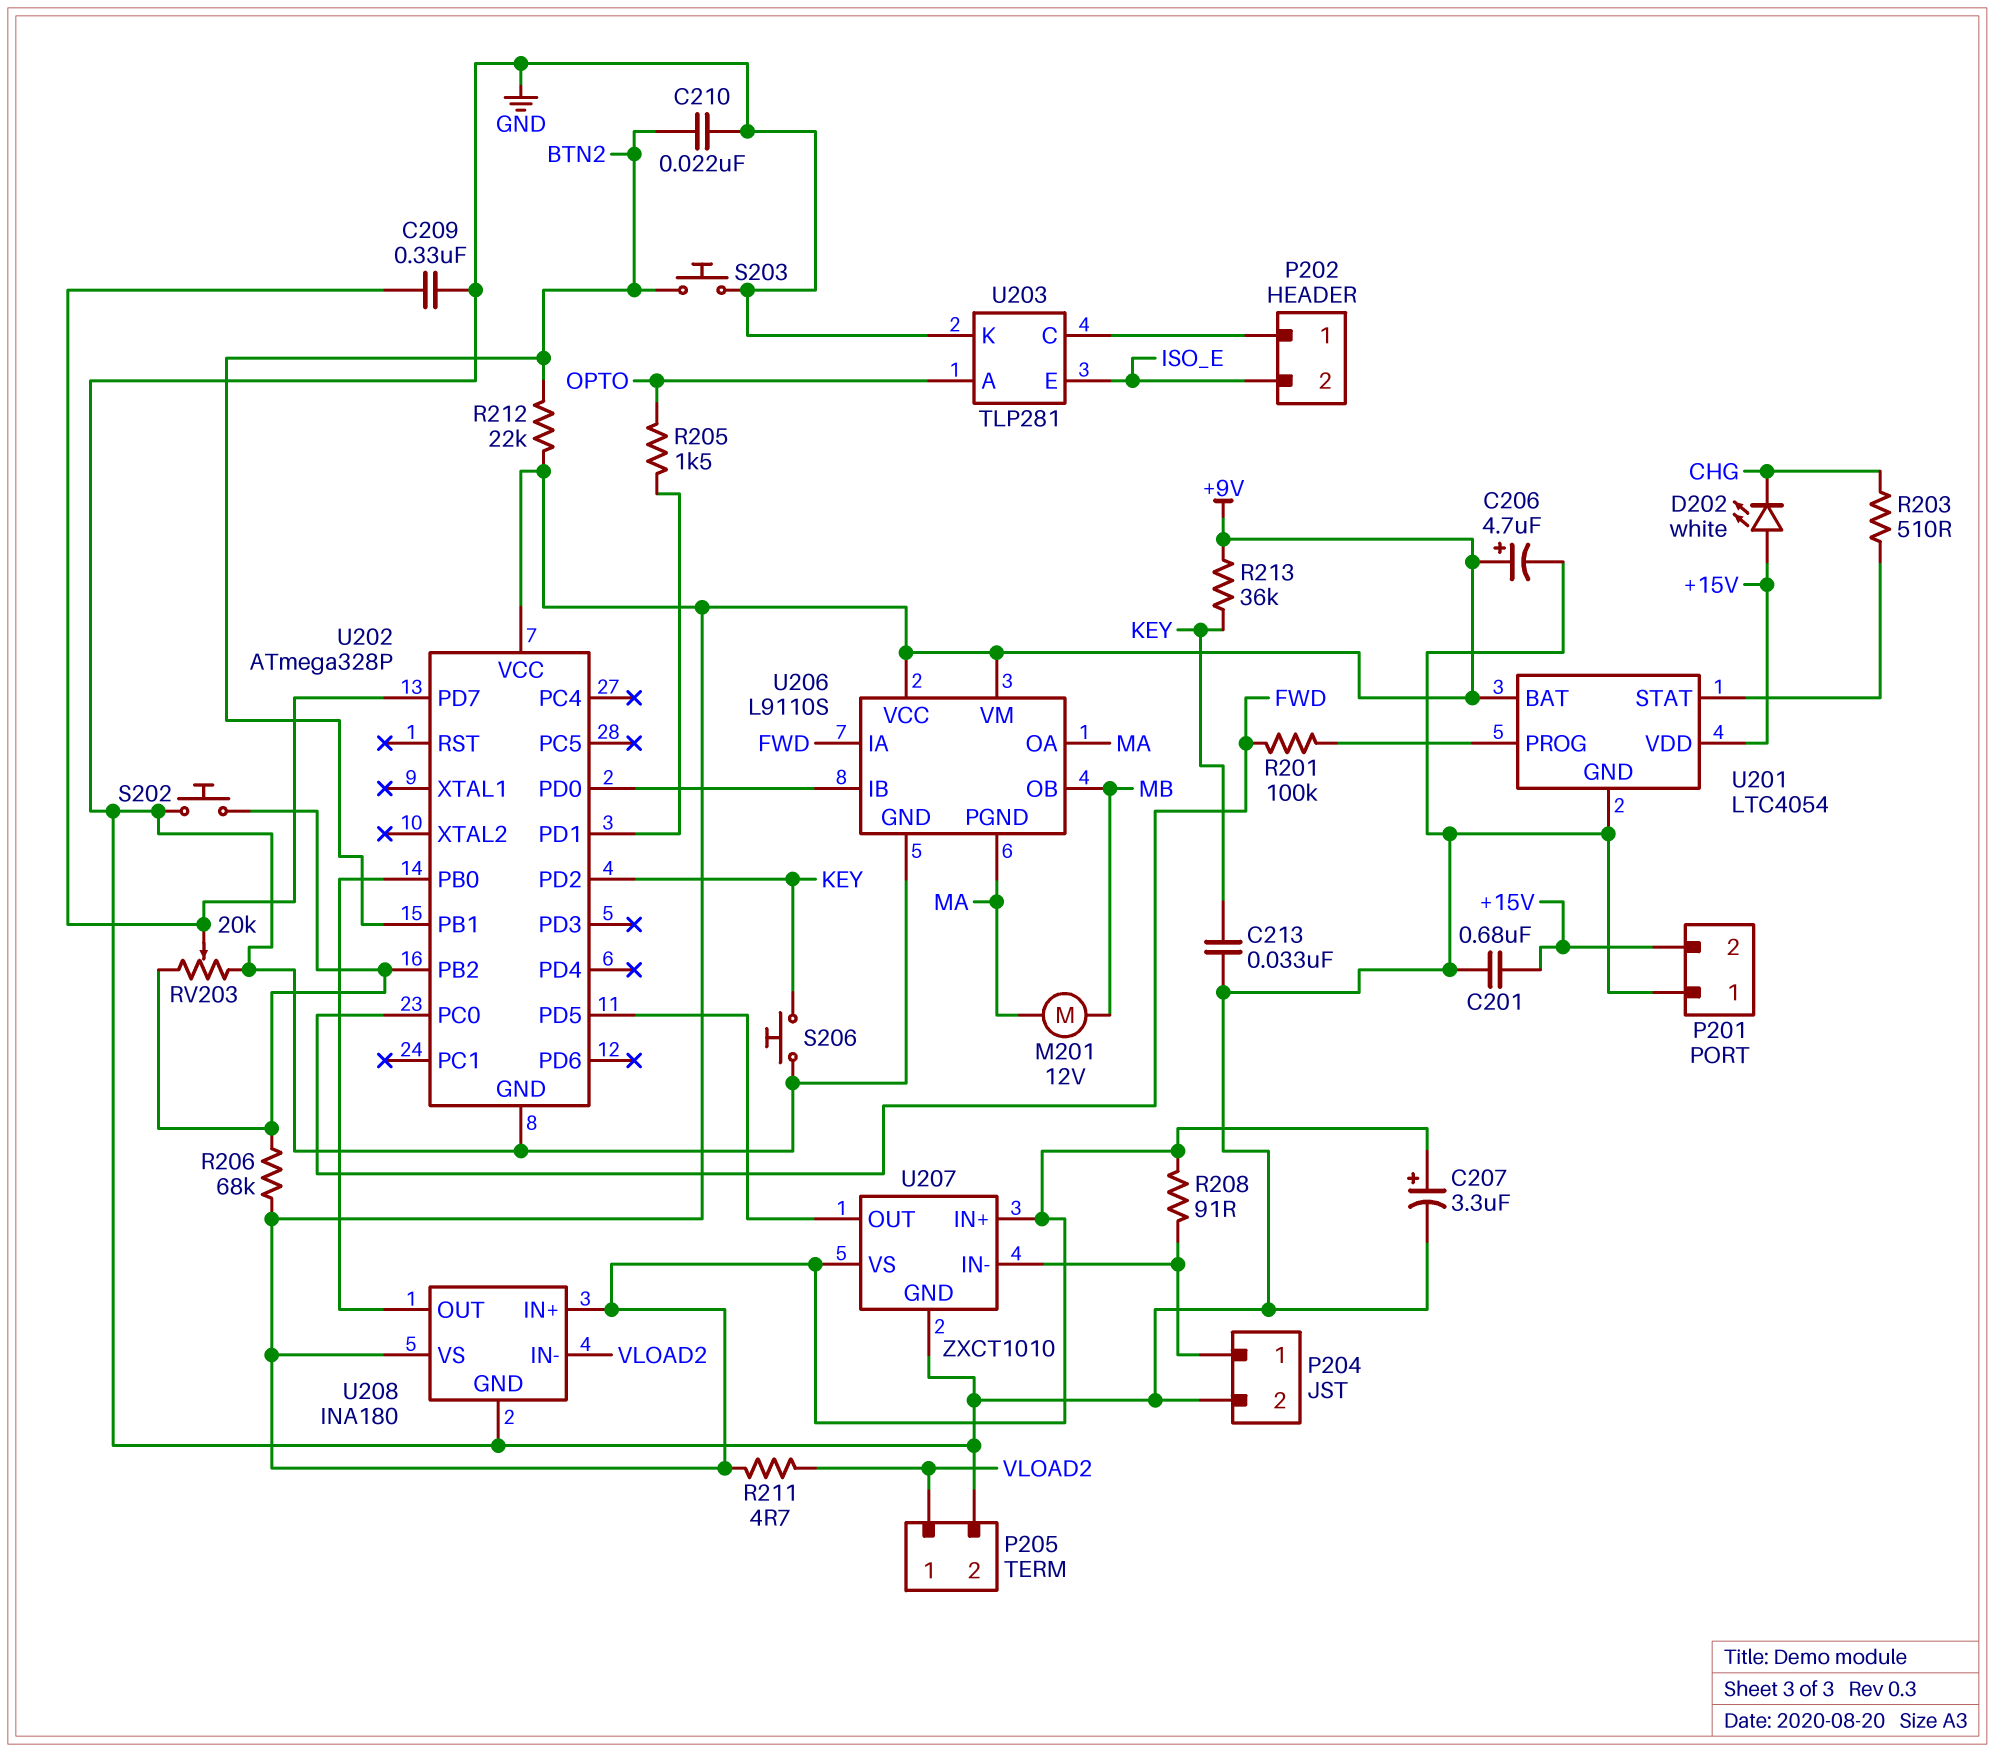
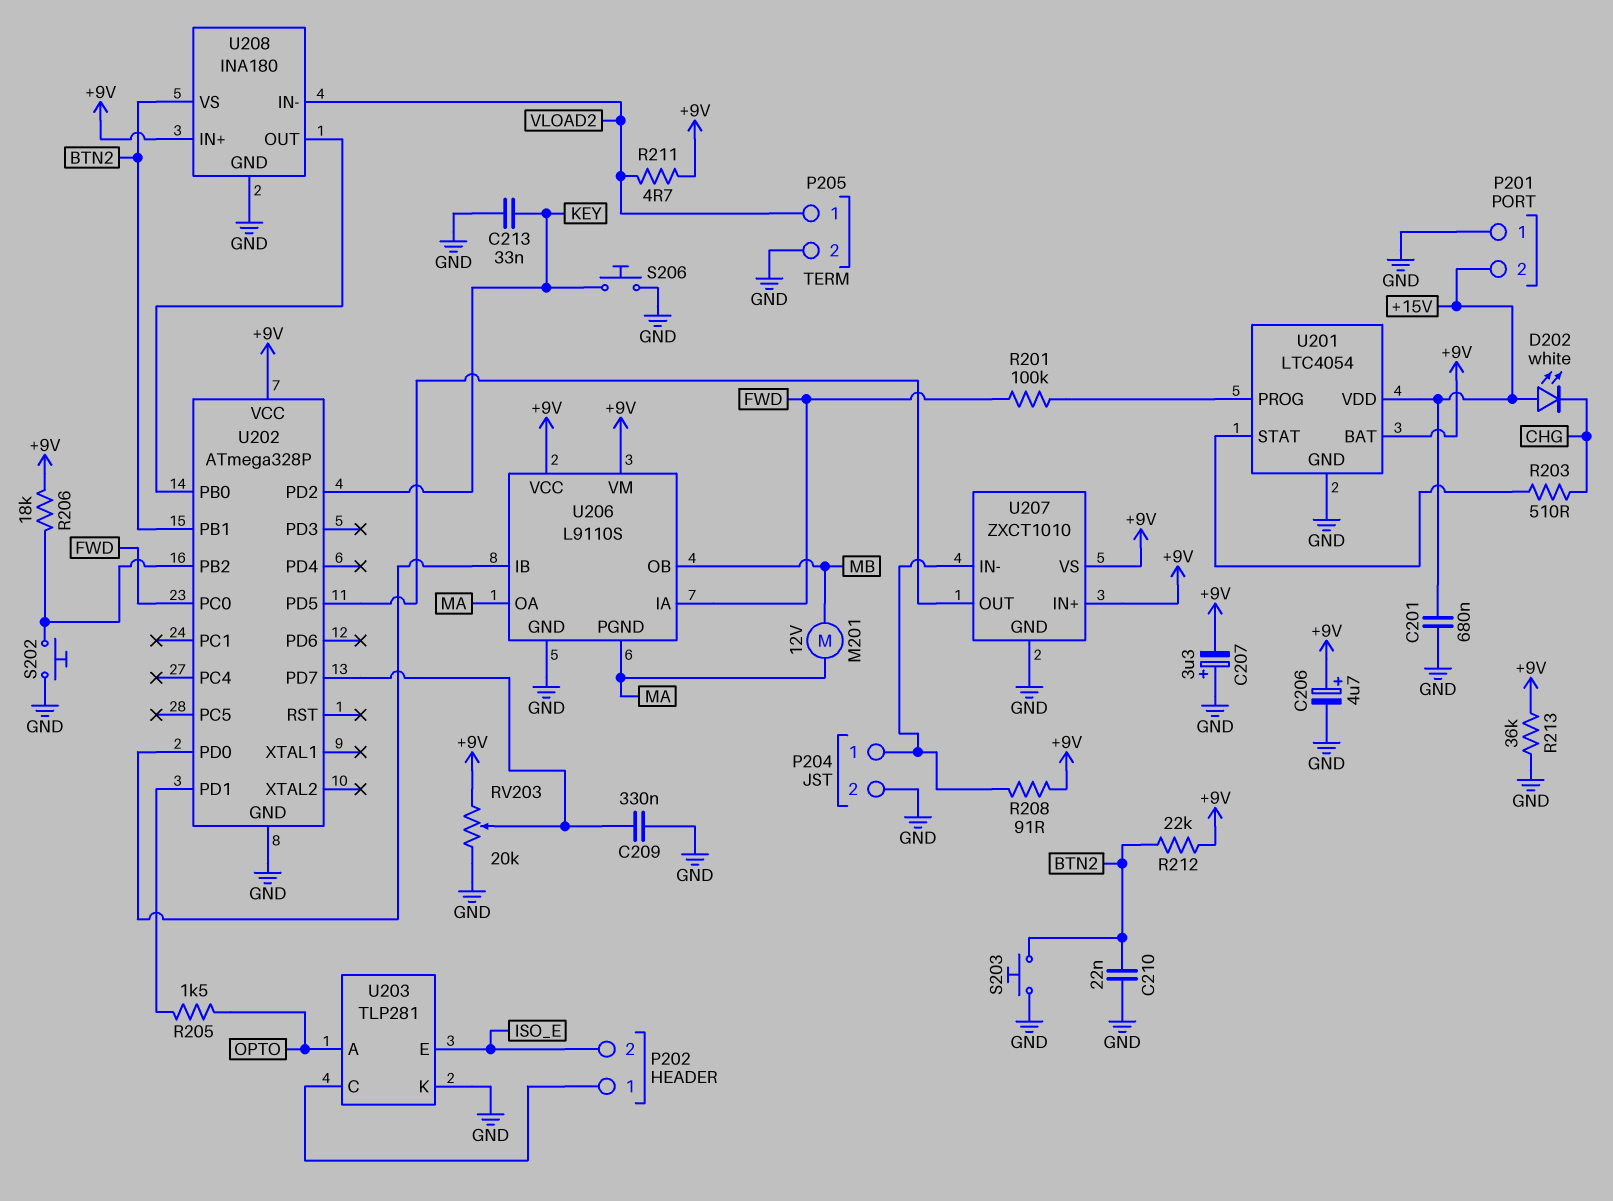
C207: 3.3uF (plus +9V, minus GND) -> 3.3uF (plus GND, minus +9V)
R206: 68k (+9V, U202/PB2) -> 18k (+9V, U202/PB2)
R213: 36k (+9V, KEY) -> 36k (+9V, GND)
RV203: 20k (GND, U202/PB2, wiper U202/PD7) -> 20k (+9V, GND, wiper U202/PD7)
U208 pin VS: +9V -> BTN2

